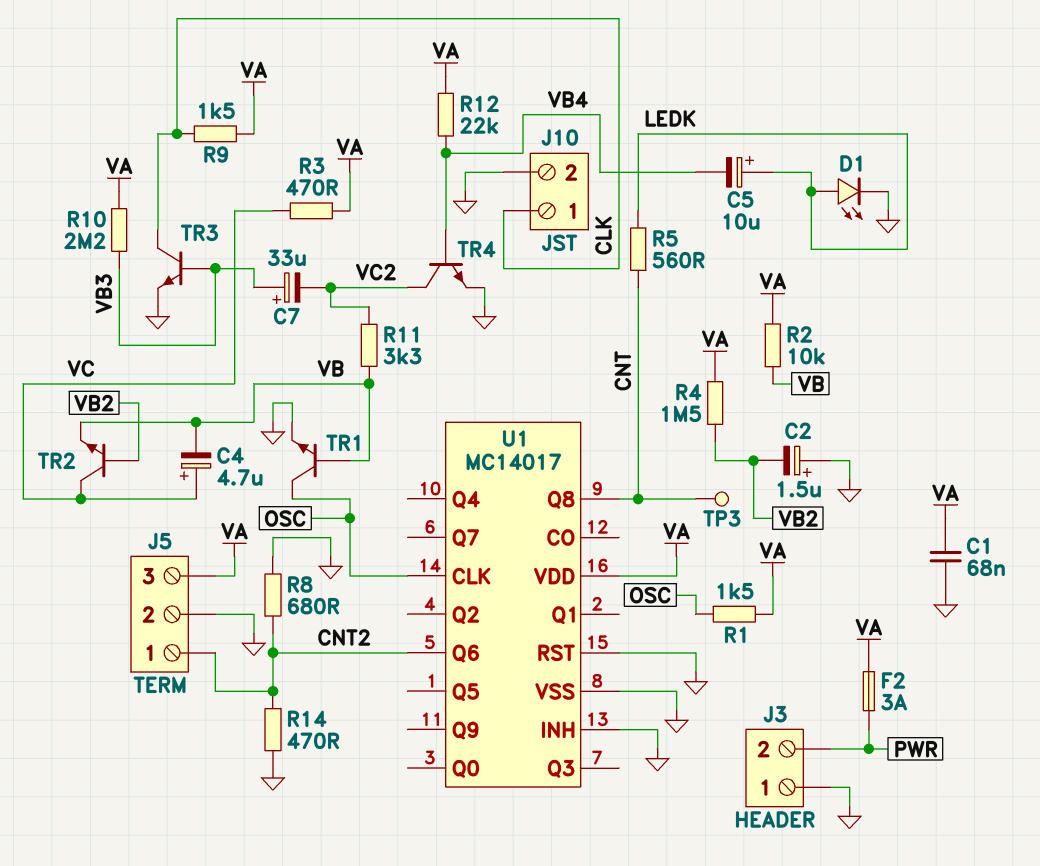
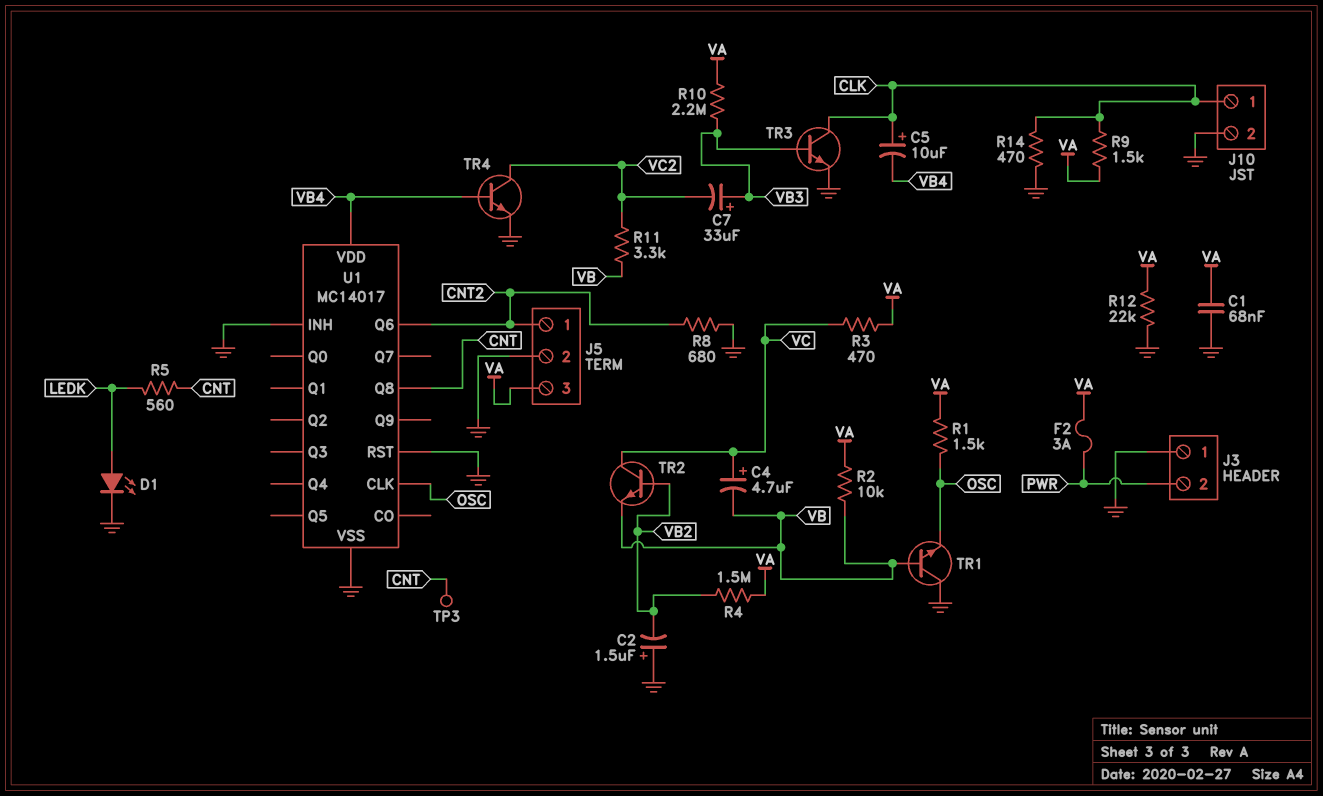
C5: 10uF (plus LEDK, minus VB4) -> 10uF (plus CLK, minus VB4)
R12: 22k (VA, VB4) -> 22k (GND, VA)
R14: 470 (CNT2, GND) -> 470 (CLK, GND)
TR1: NPN (B VB, C OSC, E GND) -> NPN (B VB, C GND, E OSC)
U1 pin VDD: VA -> VB4

